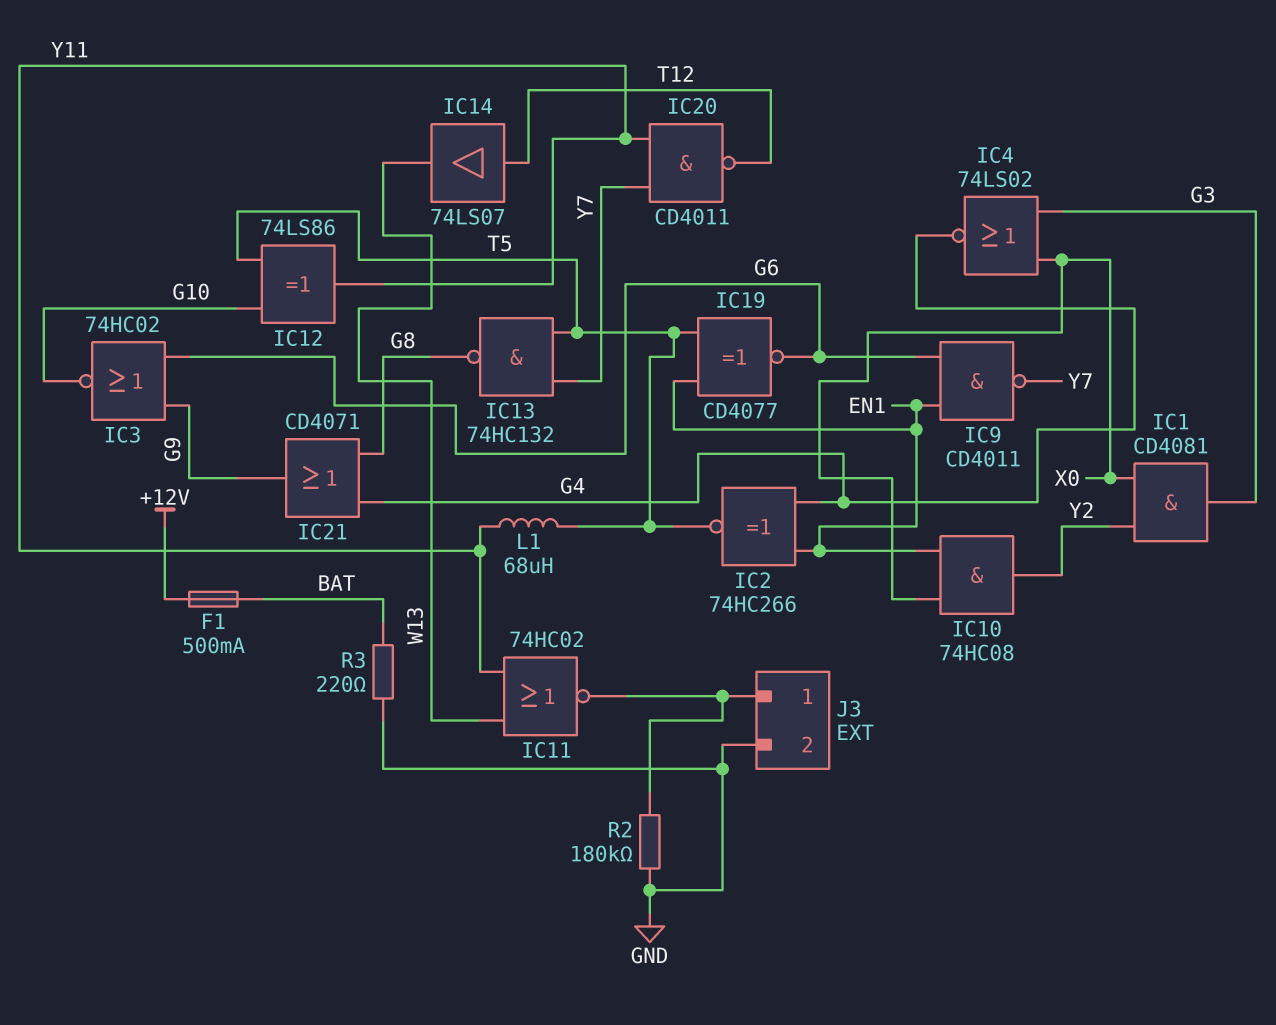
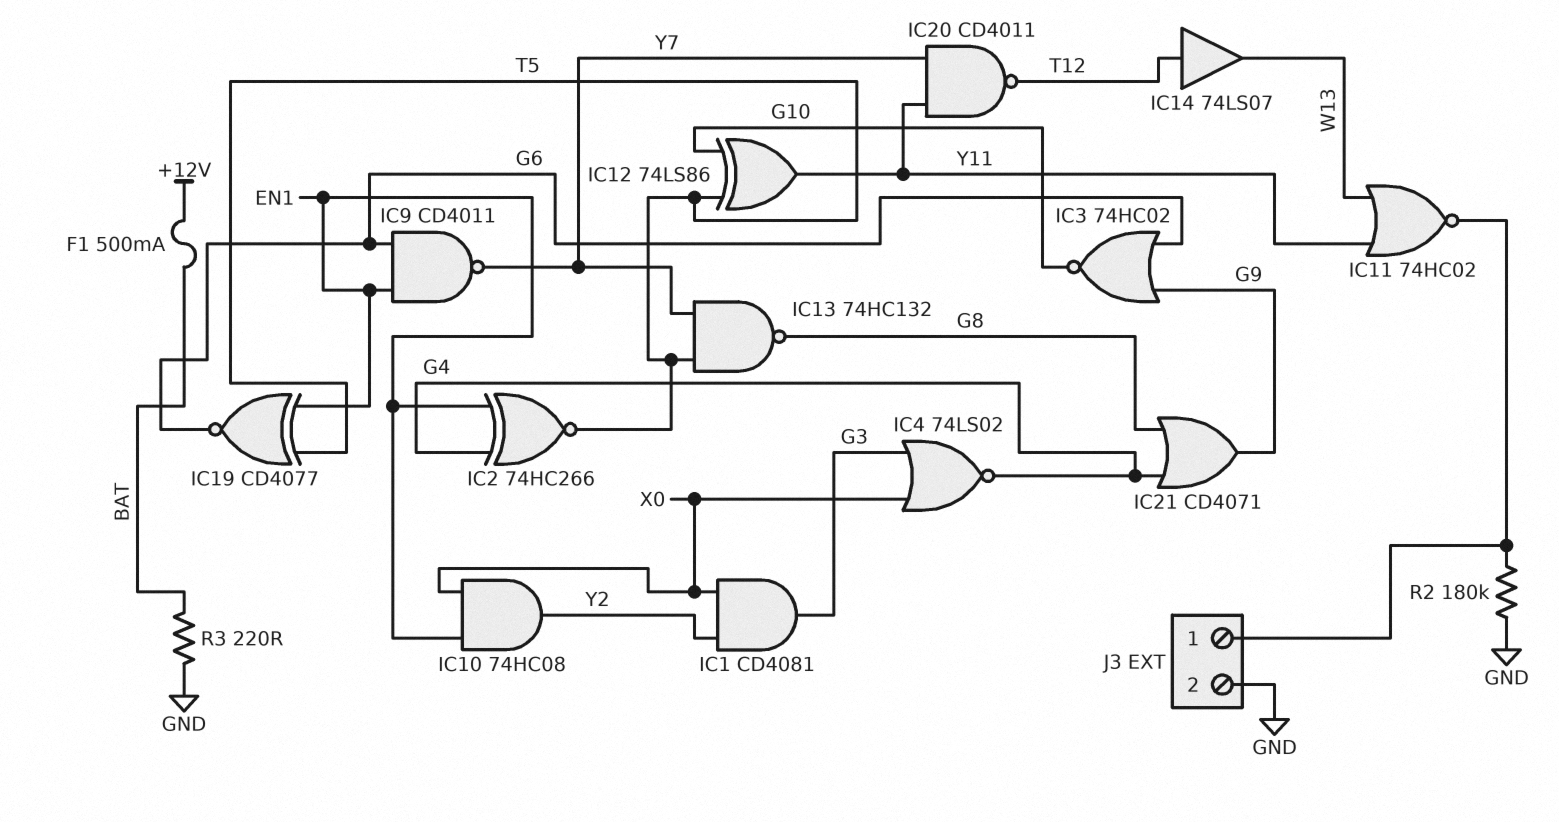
L1: 68uH (T5, Y11) -> none

